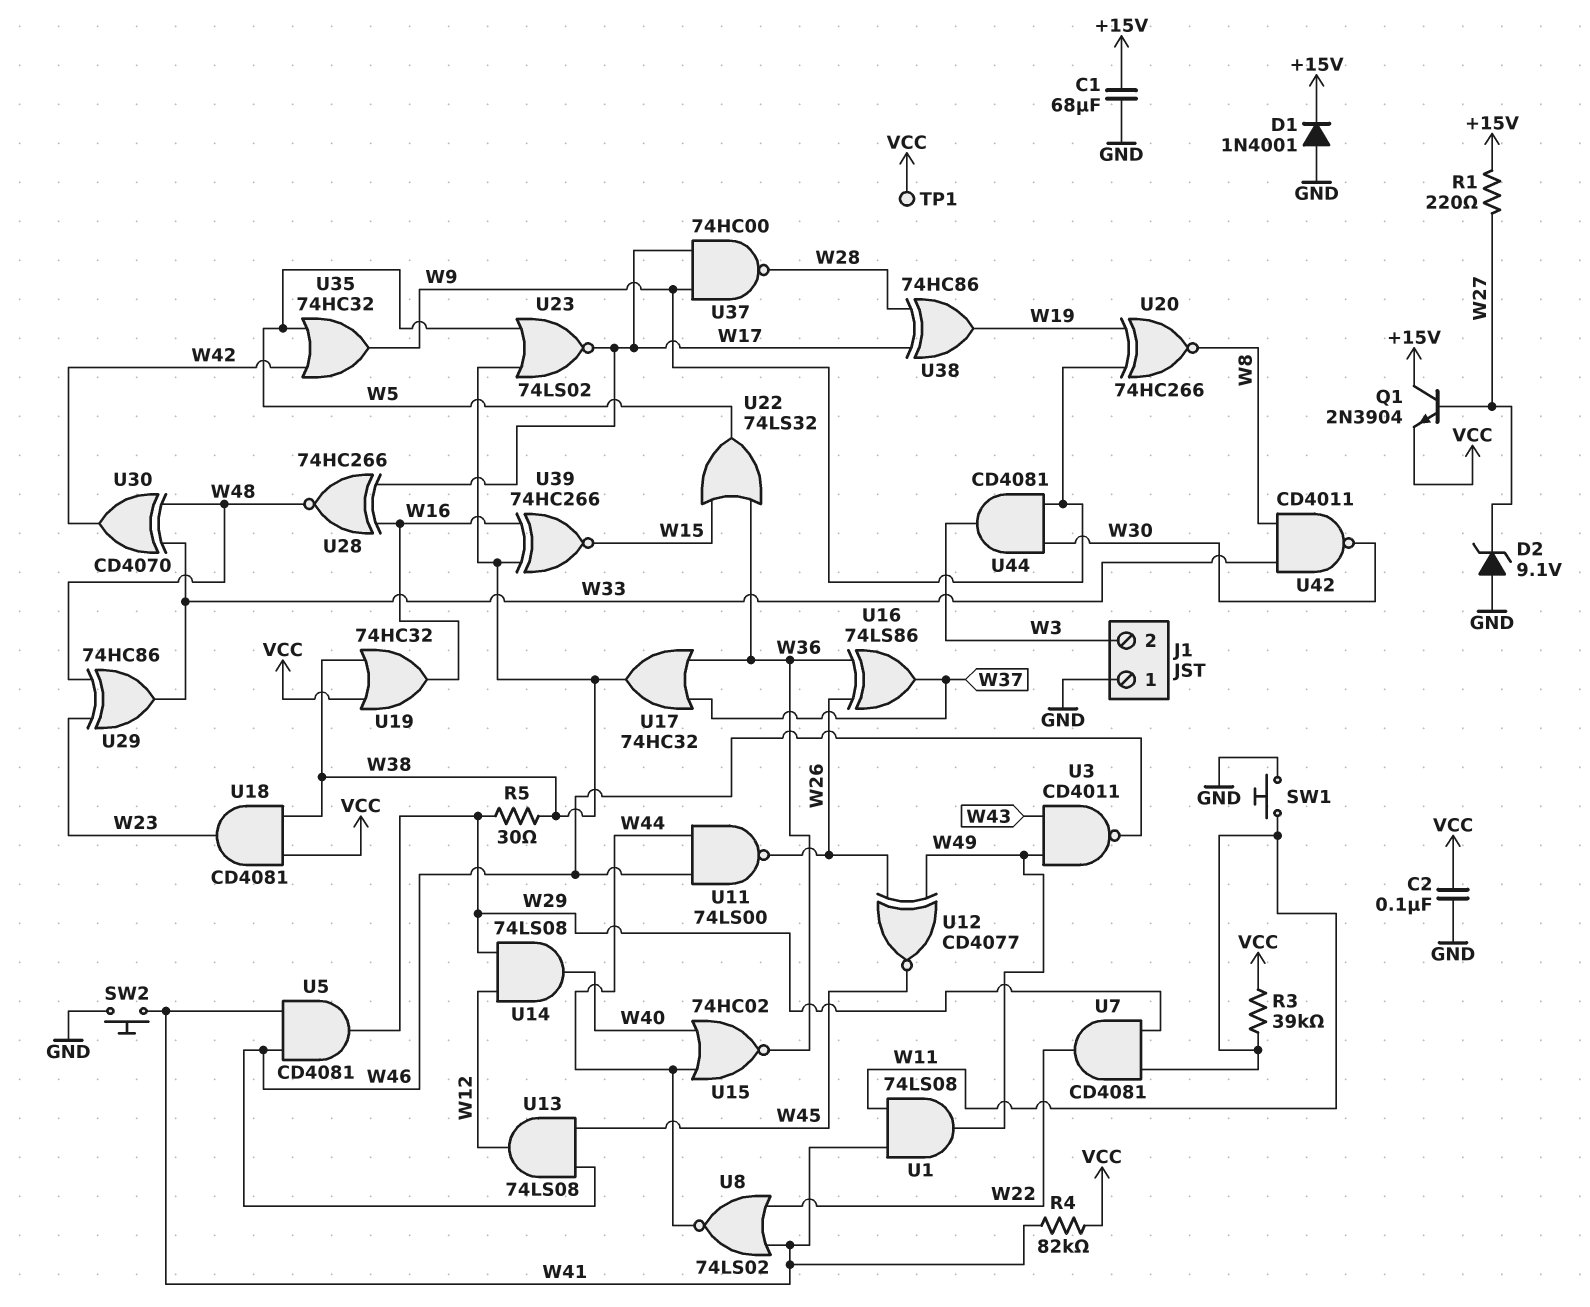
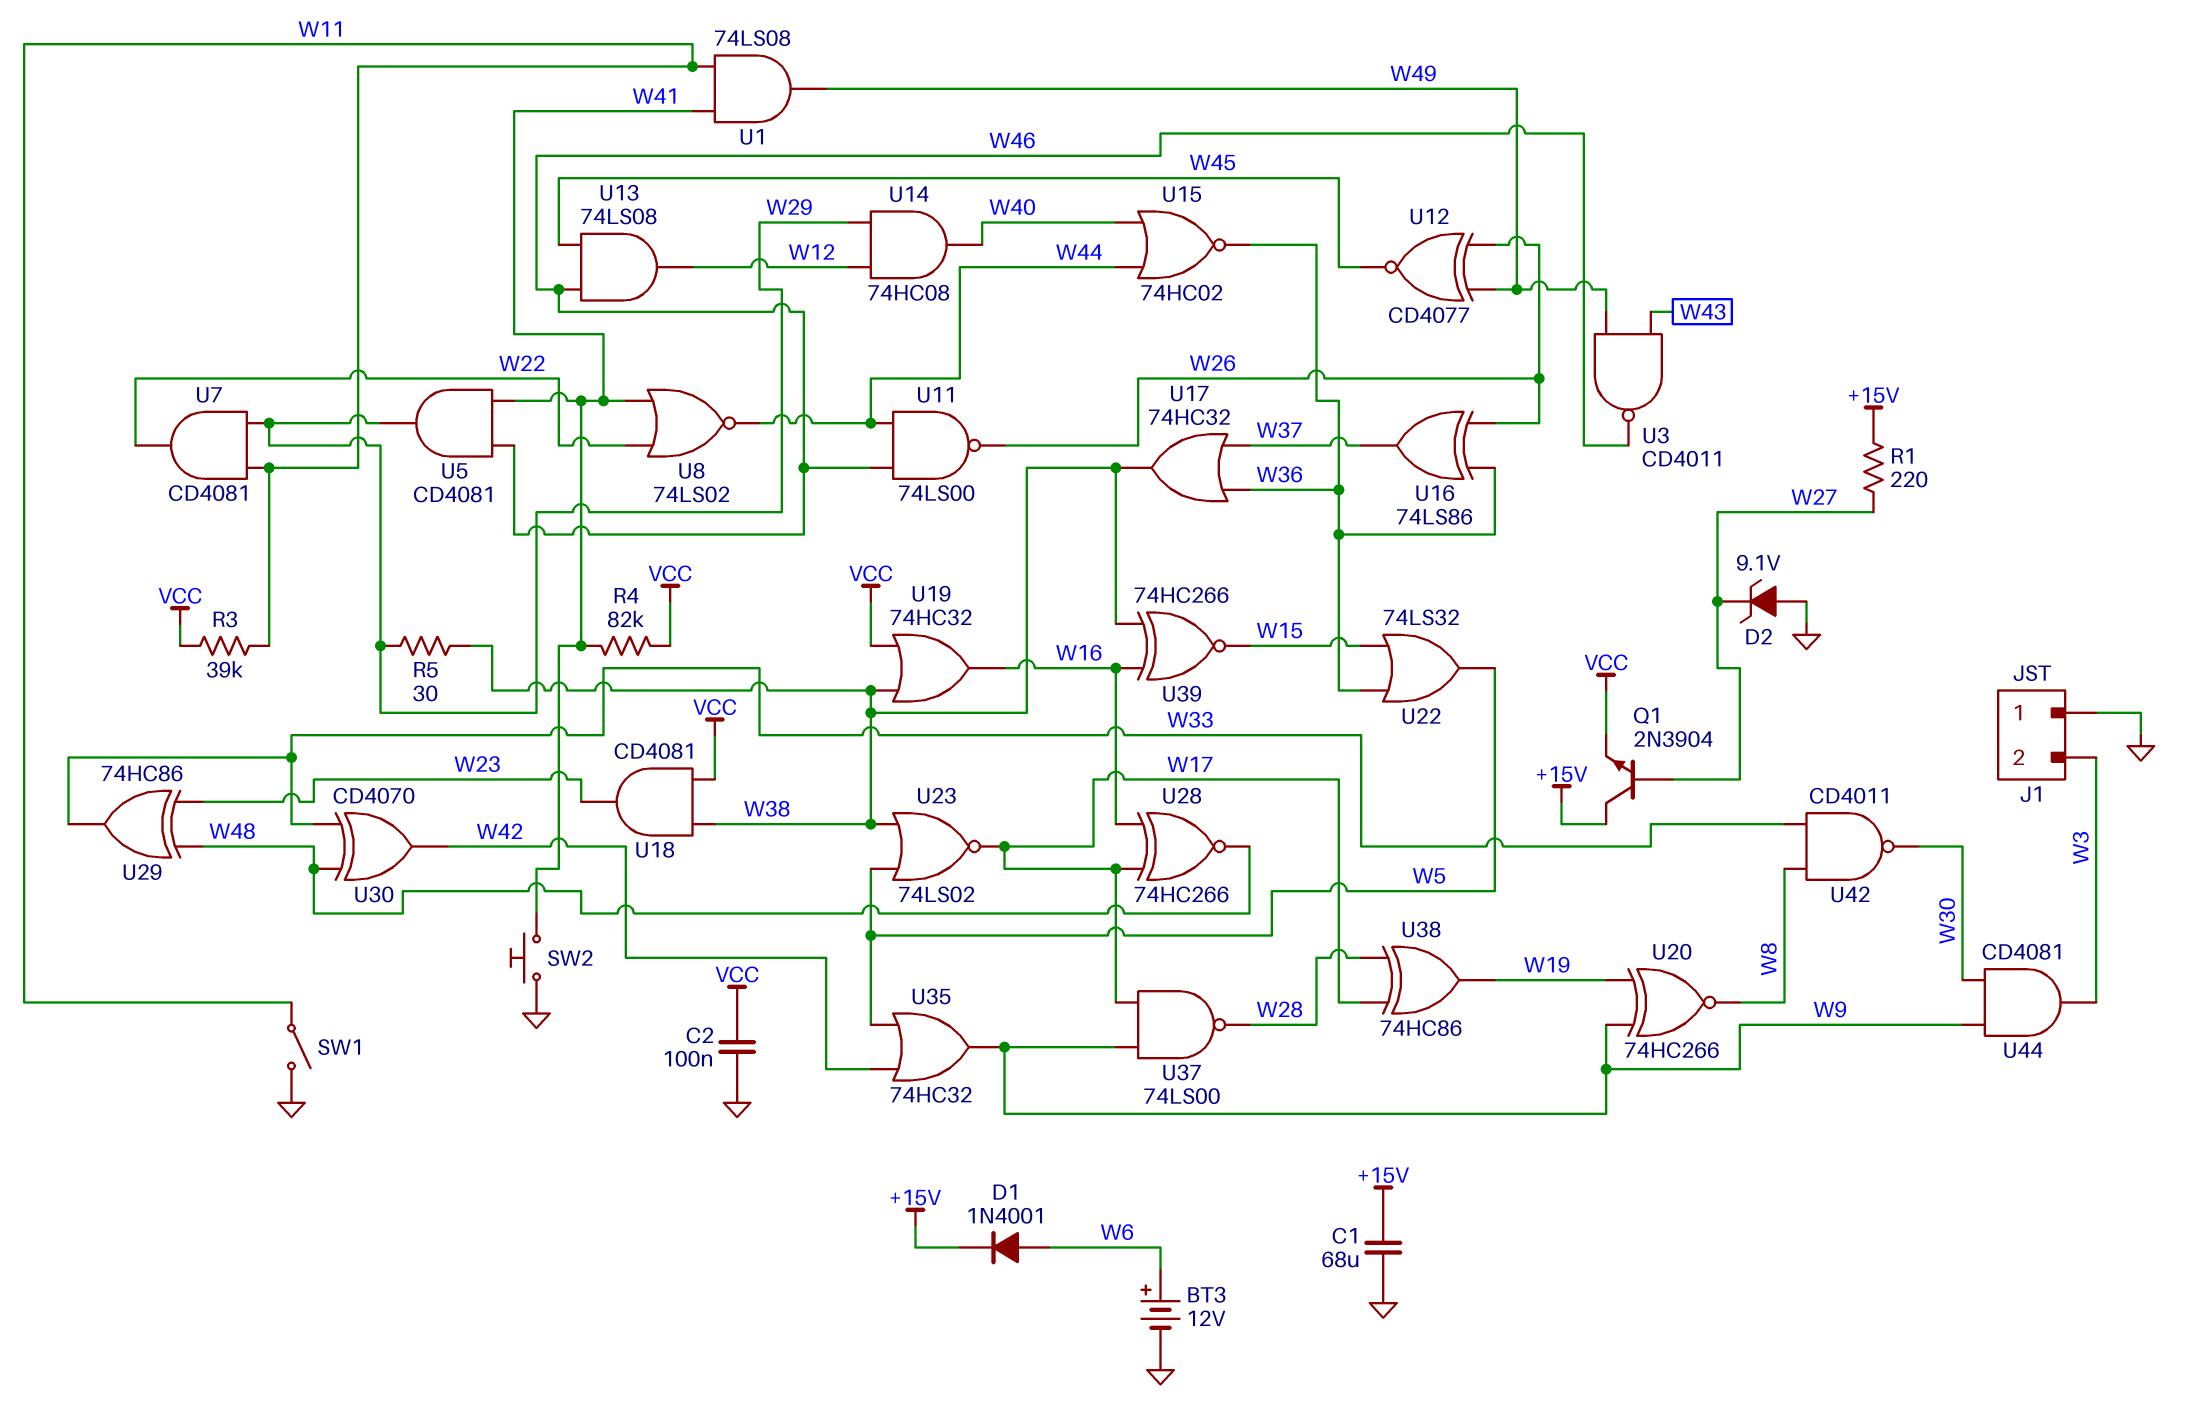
BT3: none -> 12V (plus W6, minus GND)
D1: diode 1N4001 (A GND, K +15V) -> diode 1N4001 (A W6, K +15V)
SW1: button (GND, W11) -> switch (GND, W11)
TP1: test point (VCC) -> none
U14: AND 74LS08 (in W12, in W29, out W40) -> AND 74HC08 (in W12, in W29, out W40)
U37: NAND 74HC00 (in W9, in W17, out W28) -> NAND 74LS00 (in W9, in W17, out W28)

